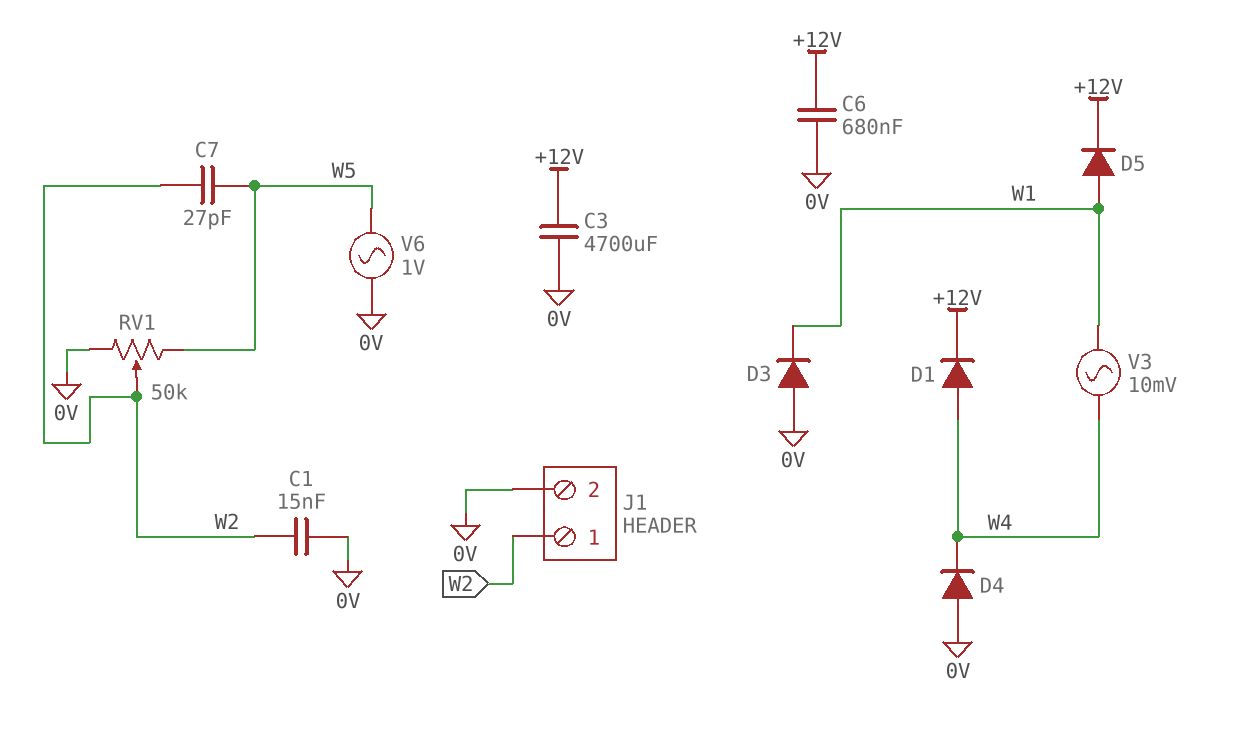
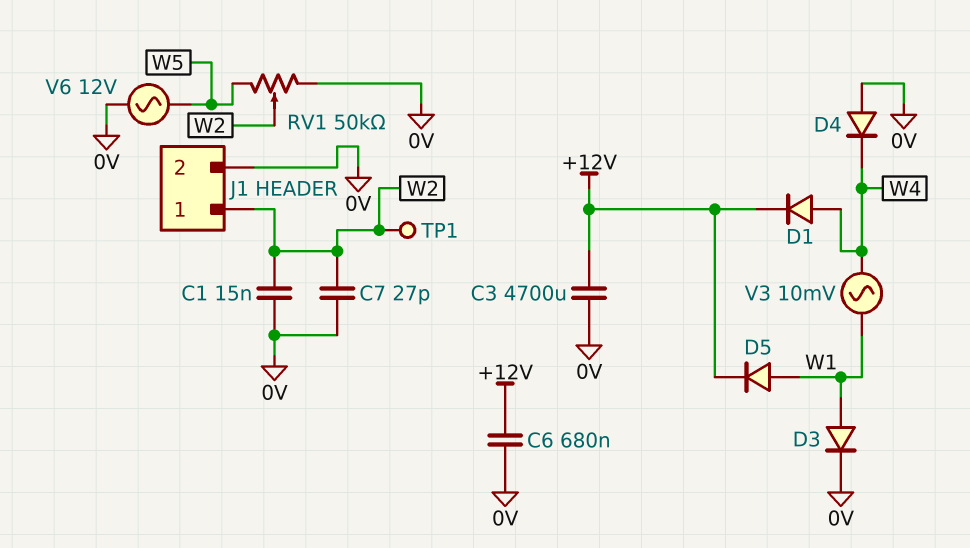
C7: 27pF (W2, W5) -> 27pF (0V, W2)
D3: diode (A 0V, K W1) -> diode (A W1, K 0V)
TP1: none -> test point (W2)
V6: AC 1V (0V, W5) -> AC 12V (0V, W5)

